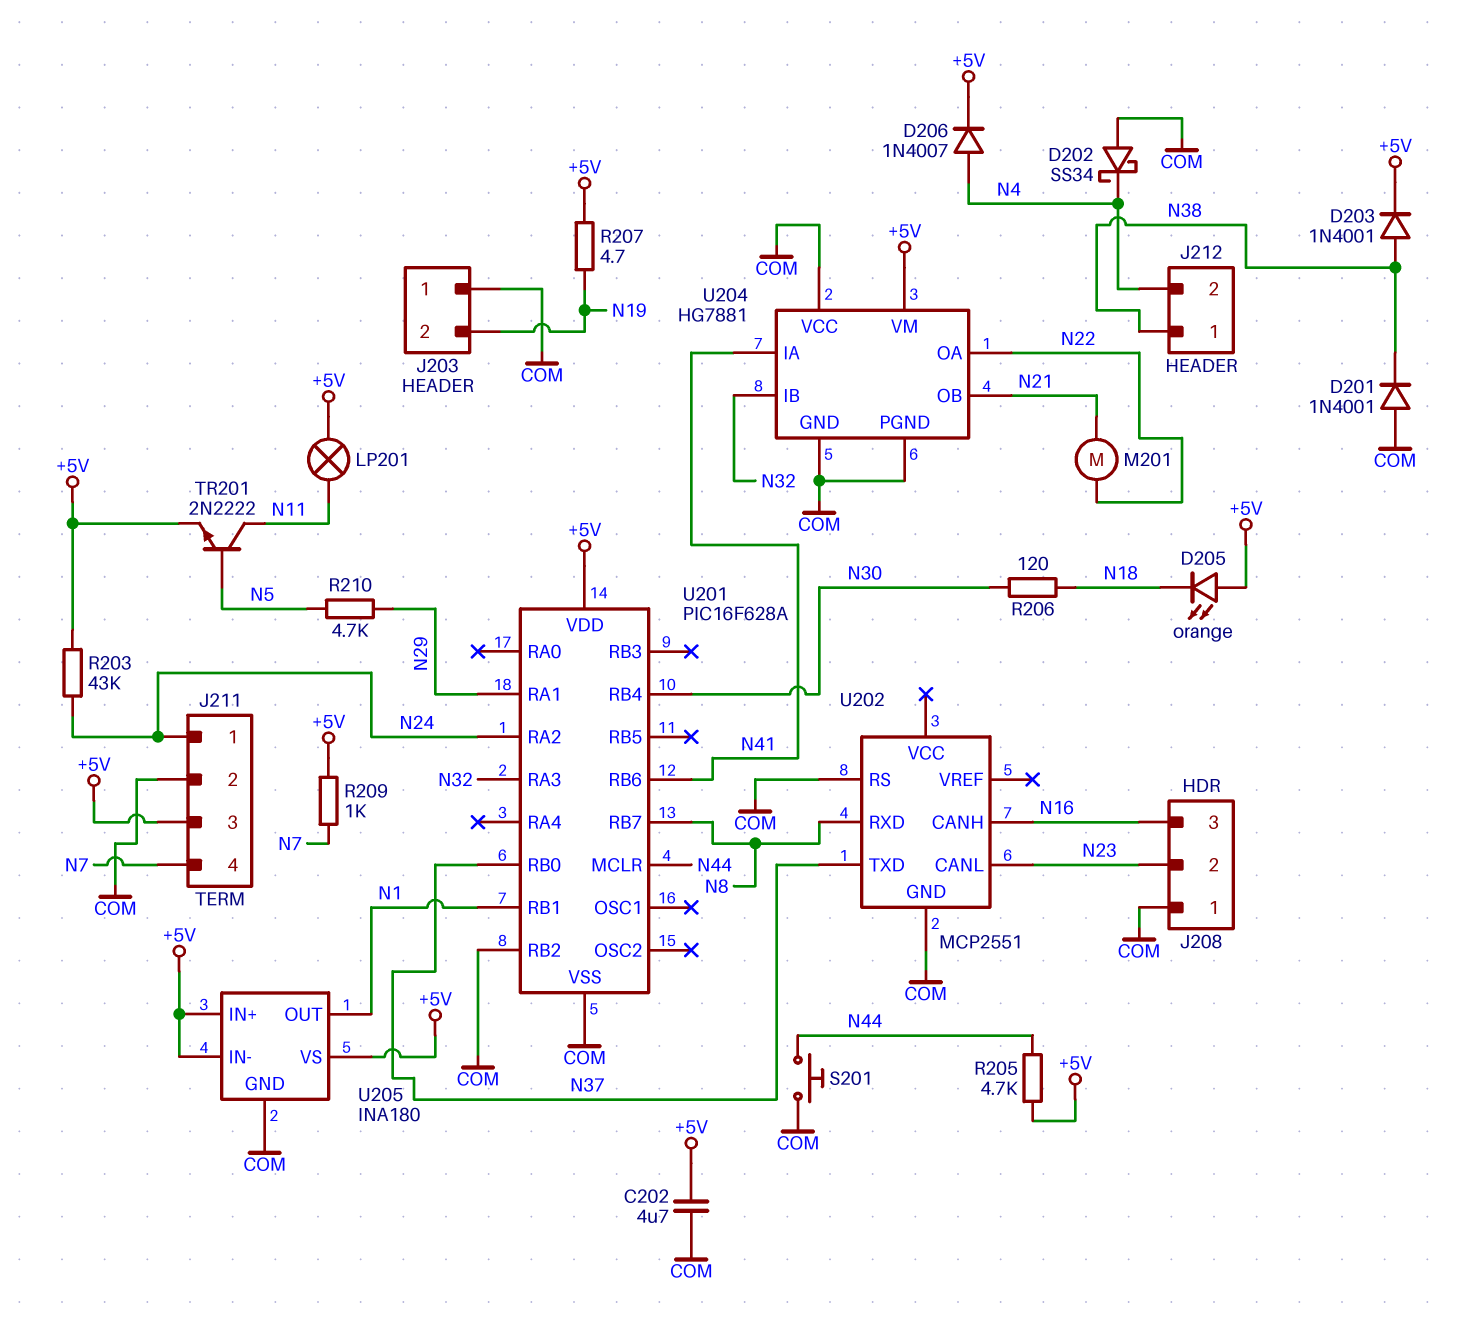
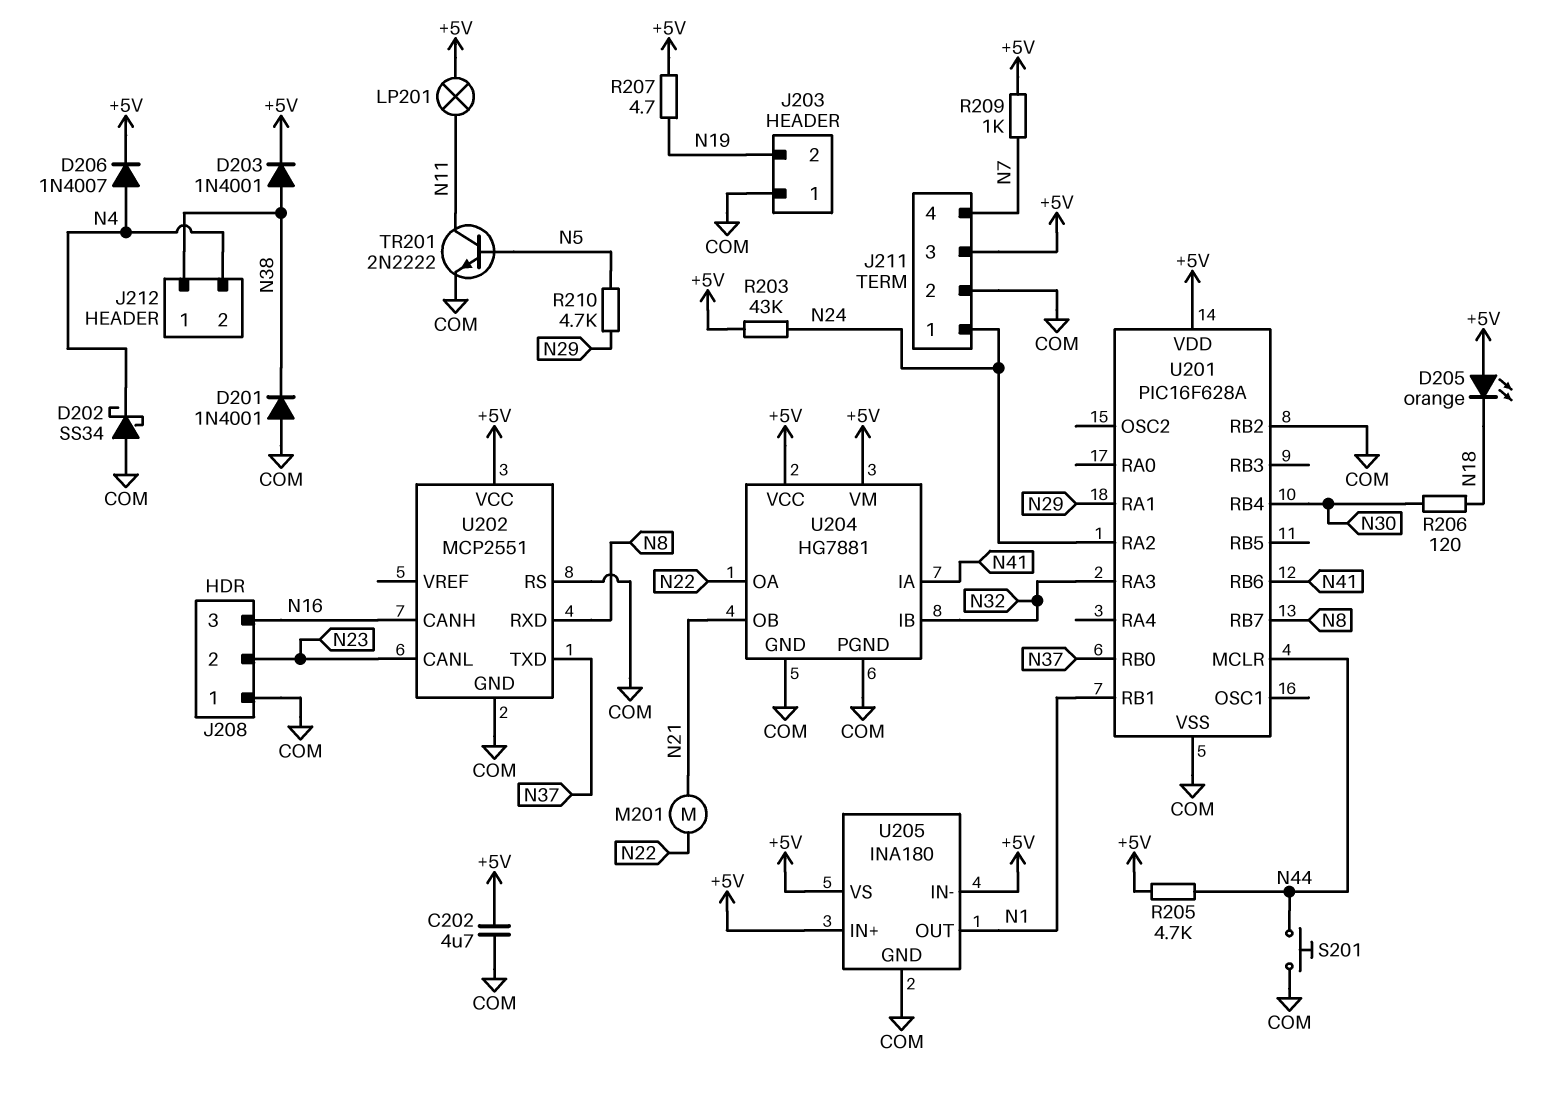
TR201: NPN 2N2222 (B N5, C N11, E +5V) -> NPN 2N2222 (B N5, C N11, E COM)
U202 pin VCC: none -> +5V
U204 pin VCC: COM -> +5V

